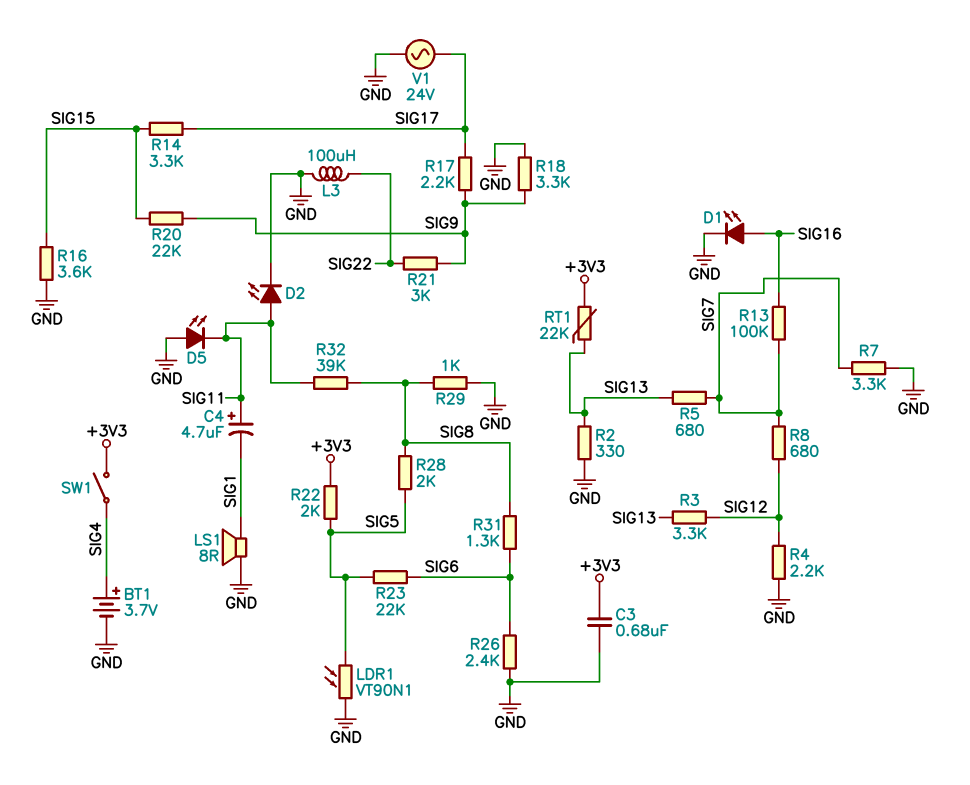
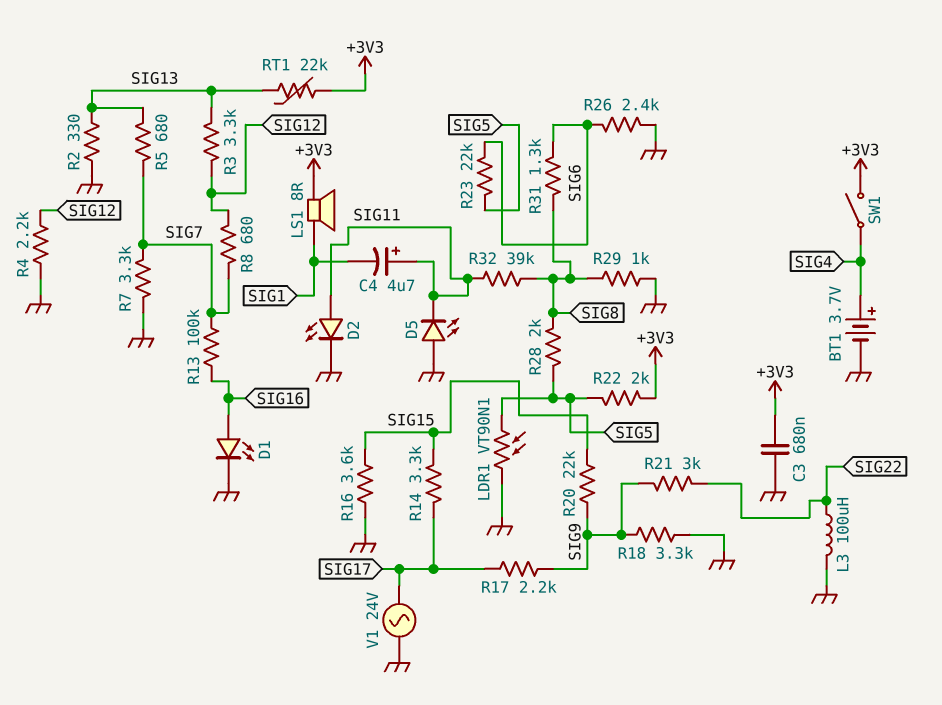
LS1: speaker 8R (GND, SIG1) -> speaker 8R (+3V3, SIG1)

